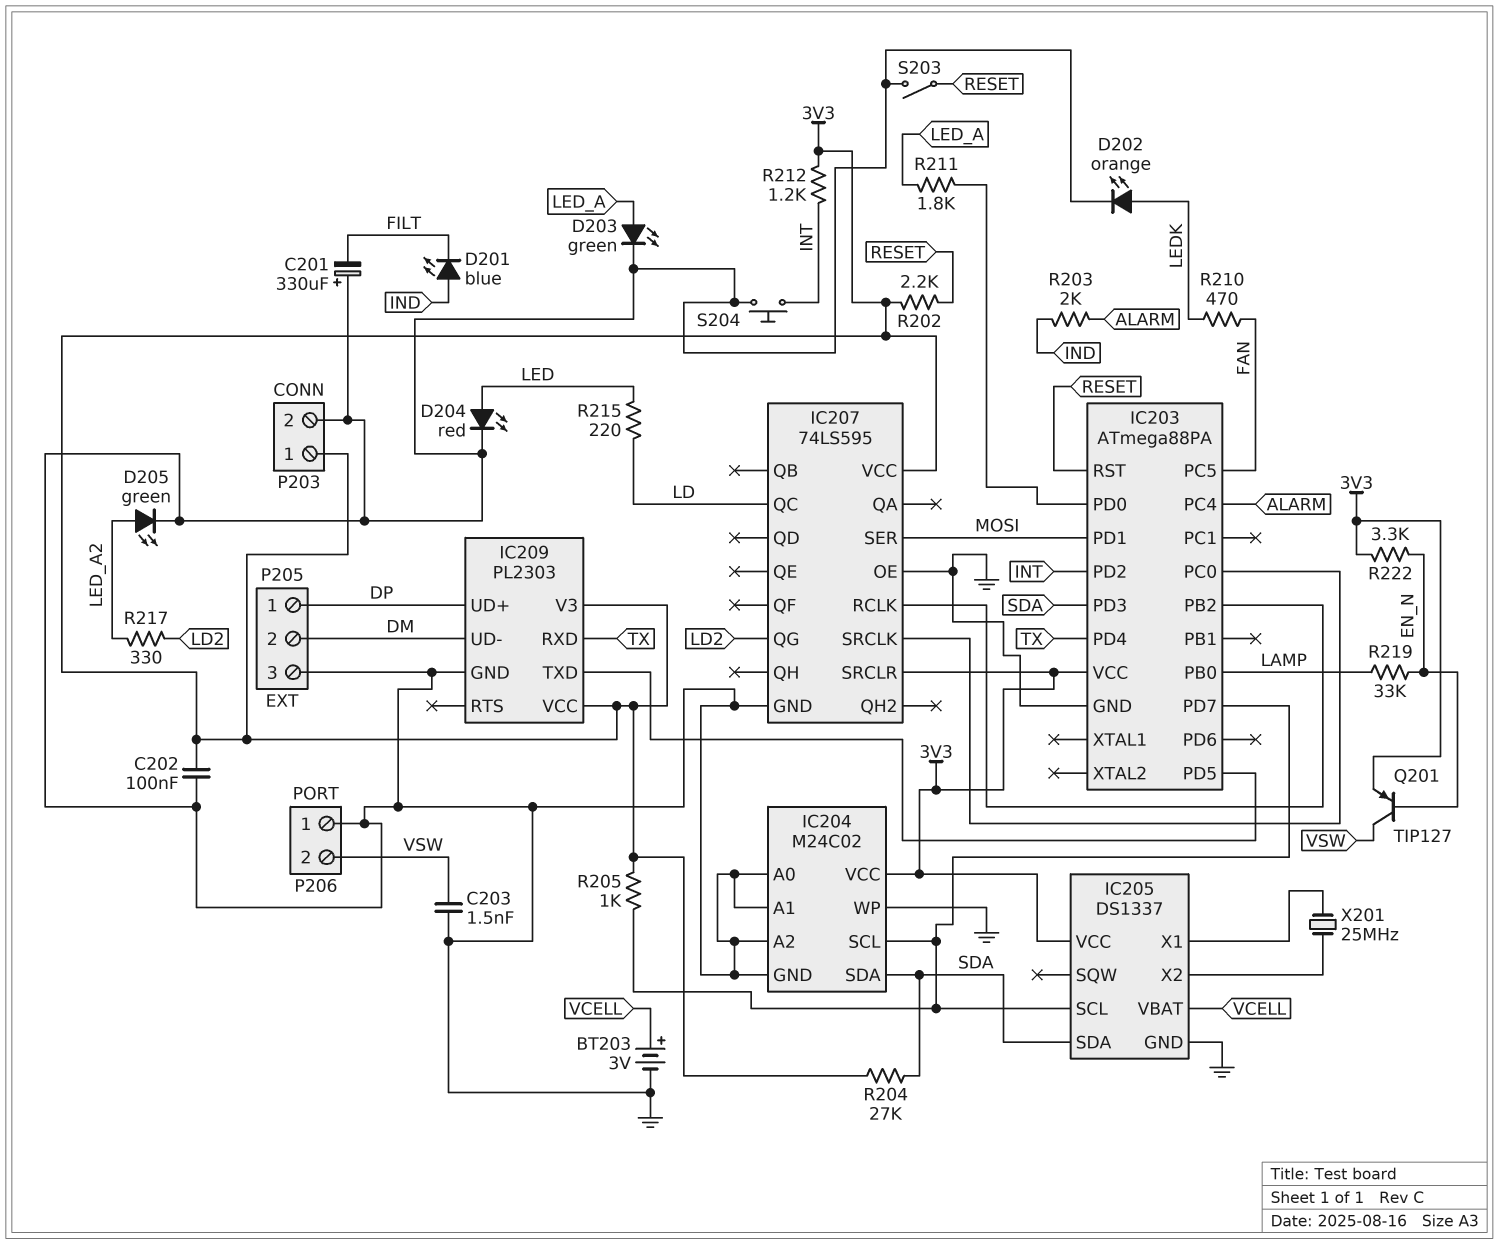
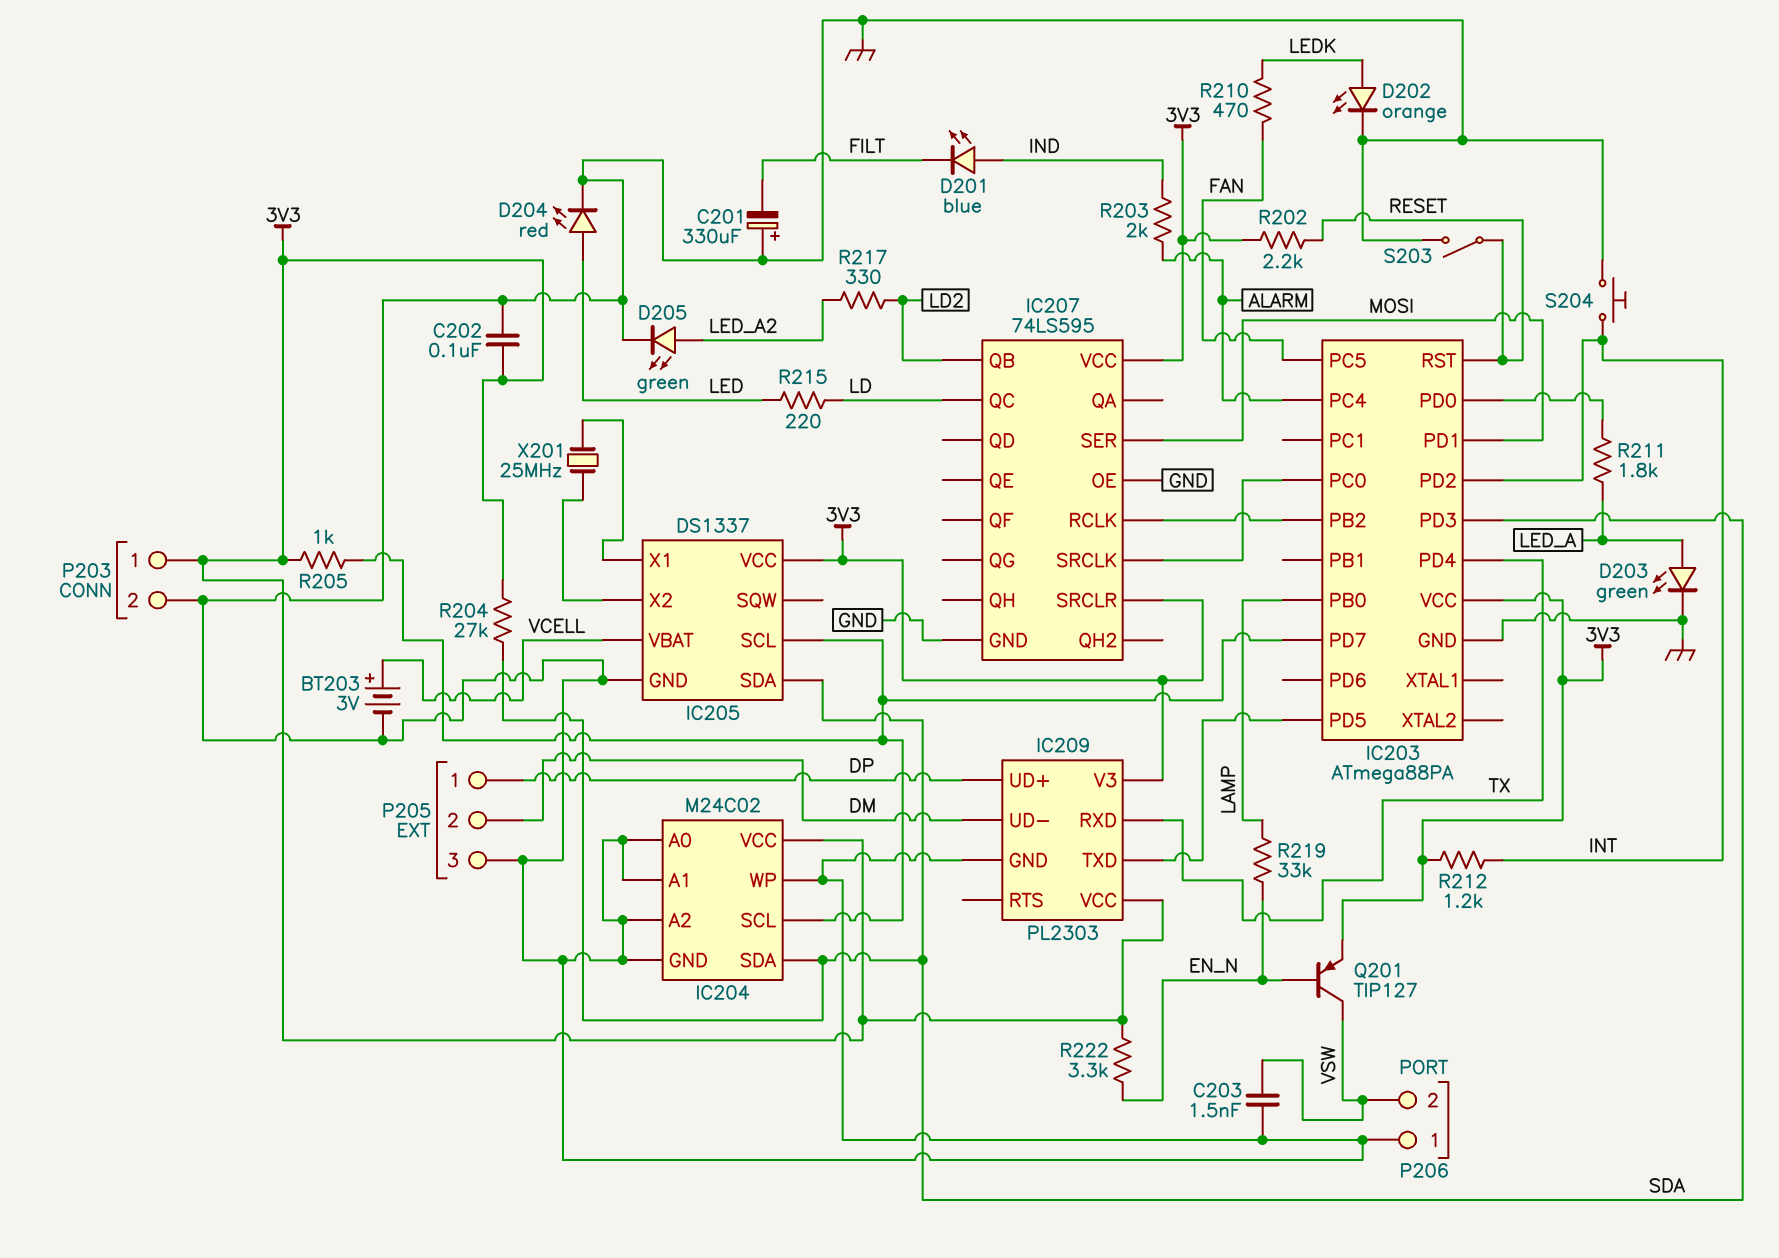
IC207 pin QB: none -> LD2
IC207 pin QG: LD2 -> none

